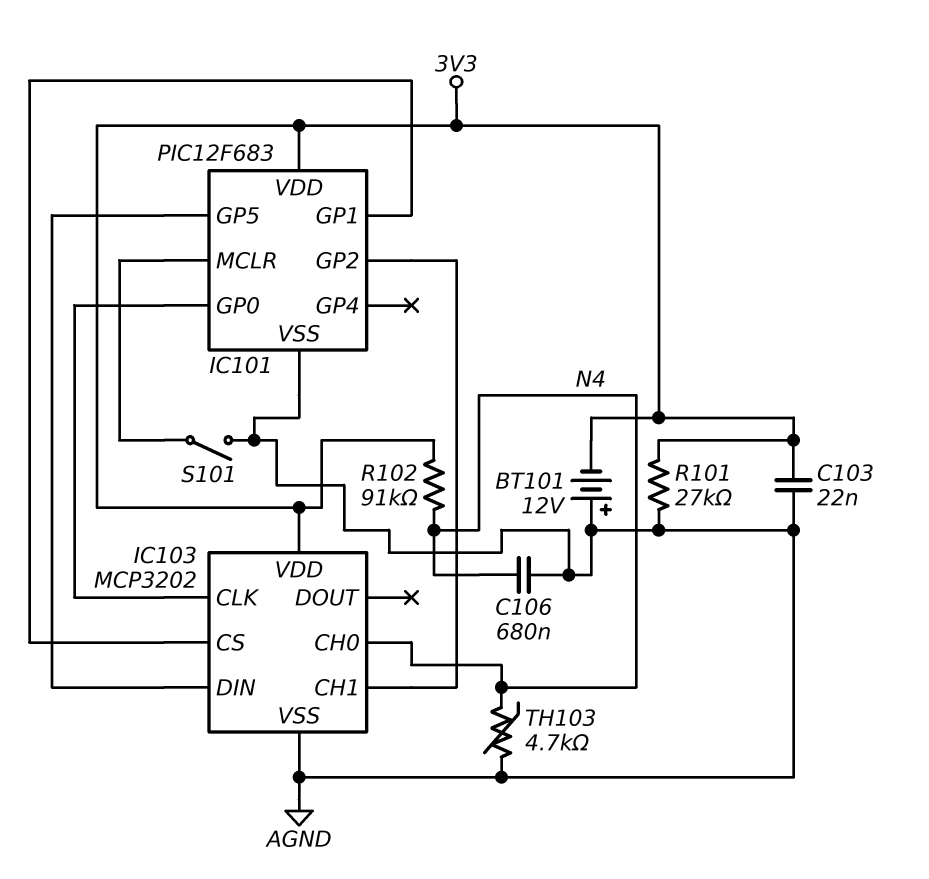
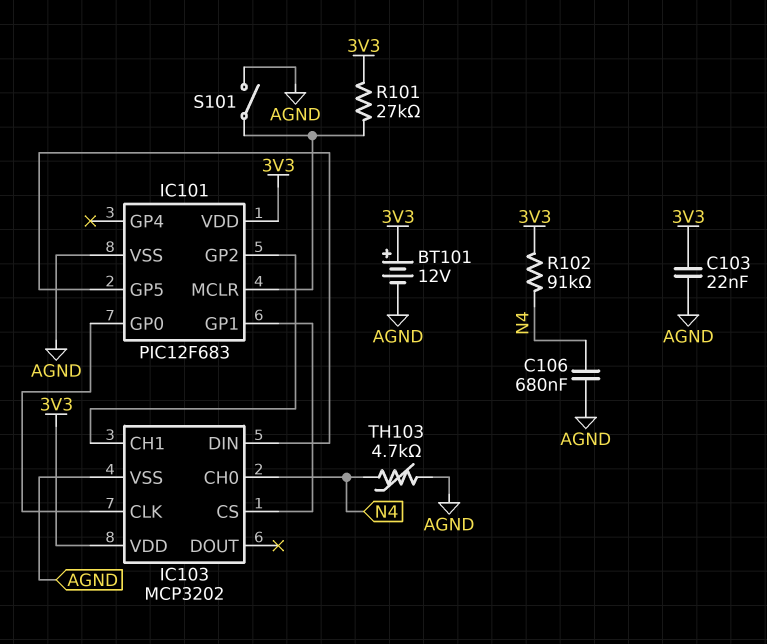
BT101: 12V (plus AGND, minus 3V3) -> 12V (plus 3V3, minus AGND)
R101: 27k (3V3, AGND) -> 27k (3V3, IC101/MCLR)

